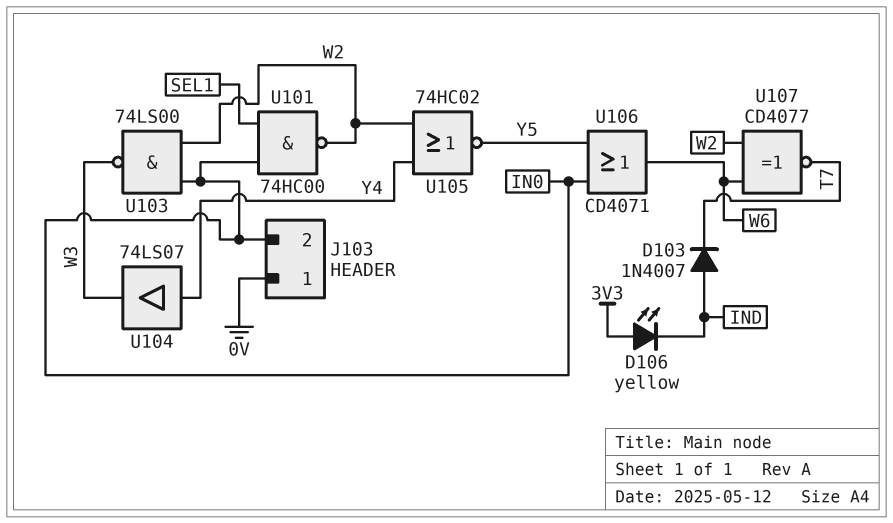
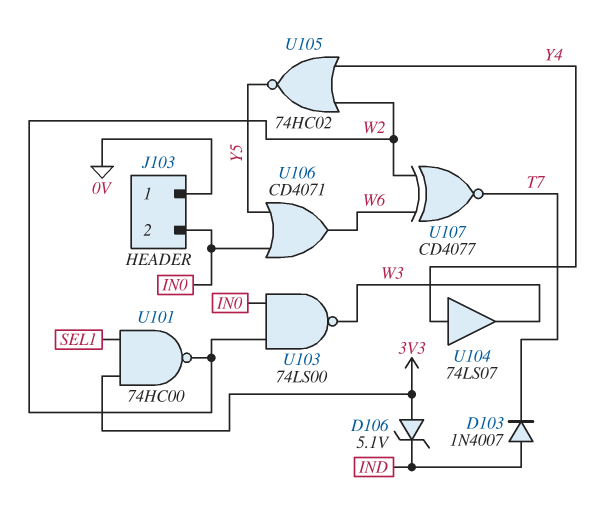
D106: LED yellow (A 3V3, K IND) -> zener 5.1V (A 3V3, K IND)
U101: NAND 74HC00 (in IN0, in SEL1, out W2) -> NAND 74HC00 (in 3V3, in SEL1, out W2)

